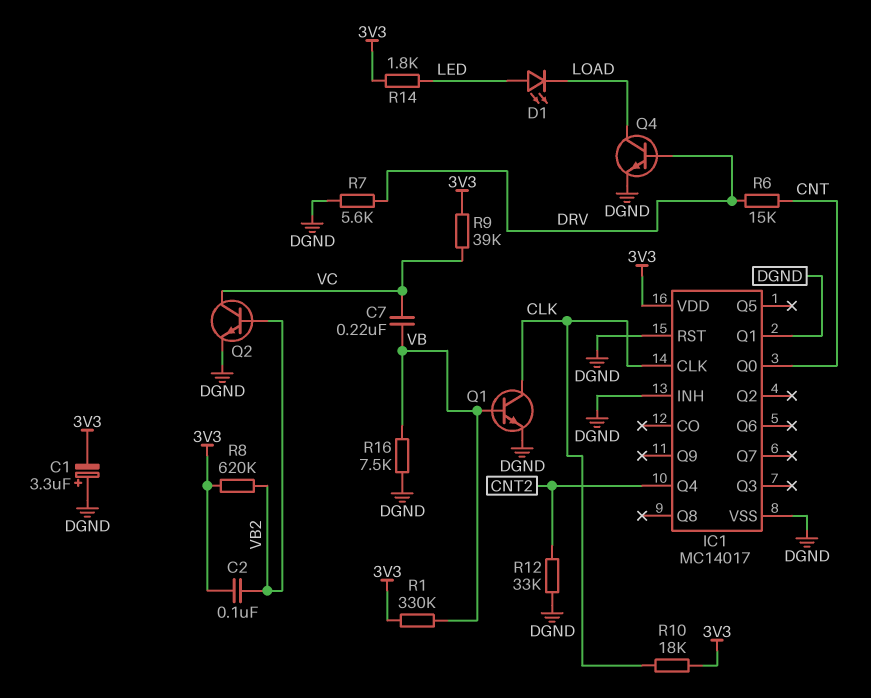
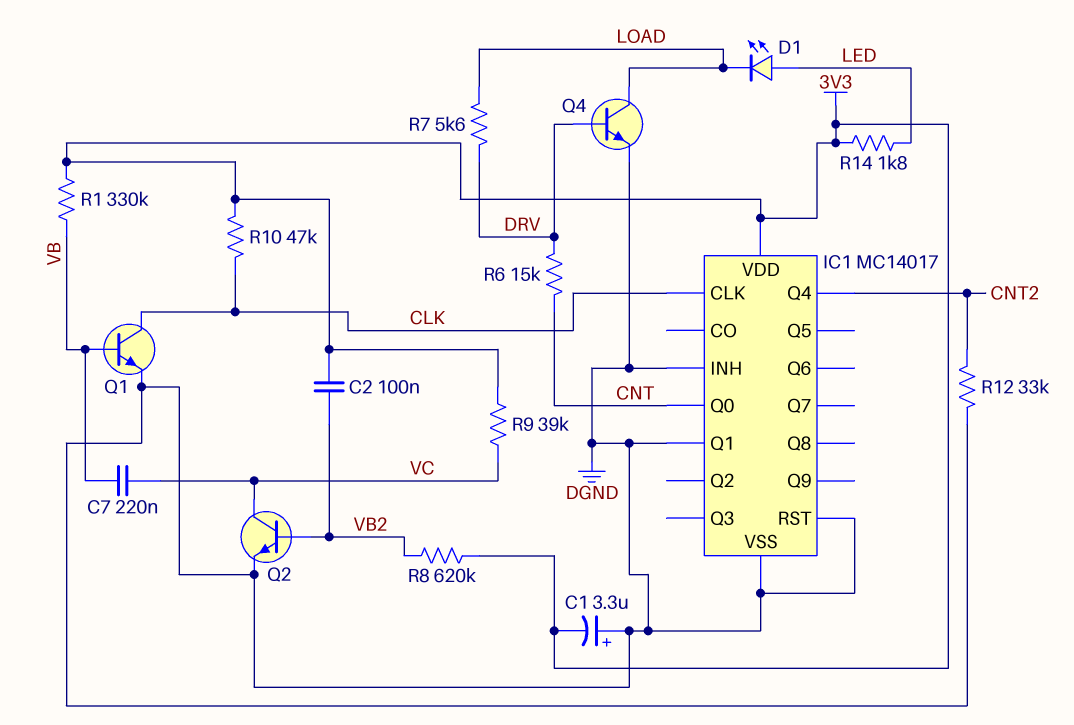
R7: 5.6k (DGND, DRV) -> 5.6k (DRV, LOAD)
R10: 18k (3V3, CLK) -> 47k (3V3, CLK)
R16: 7.5k (DGND, VB) -> none

